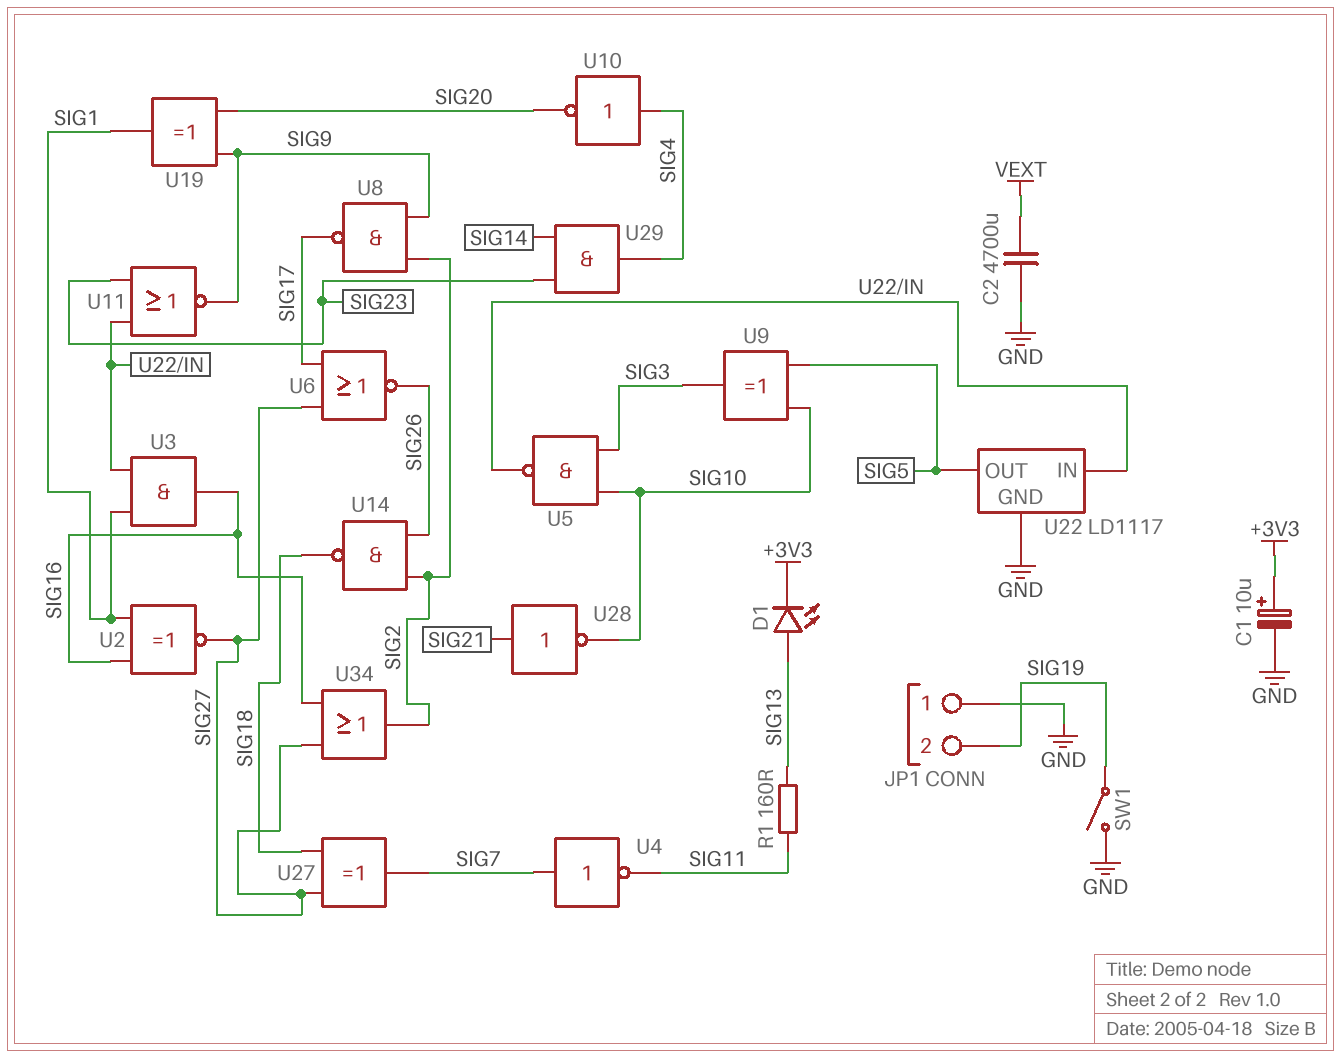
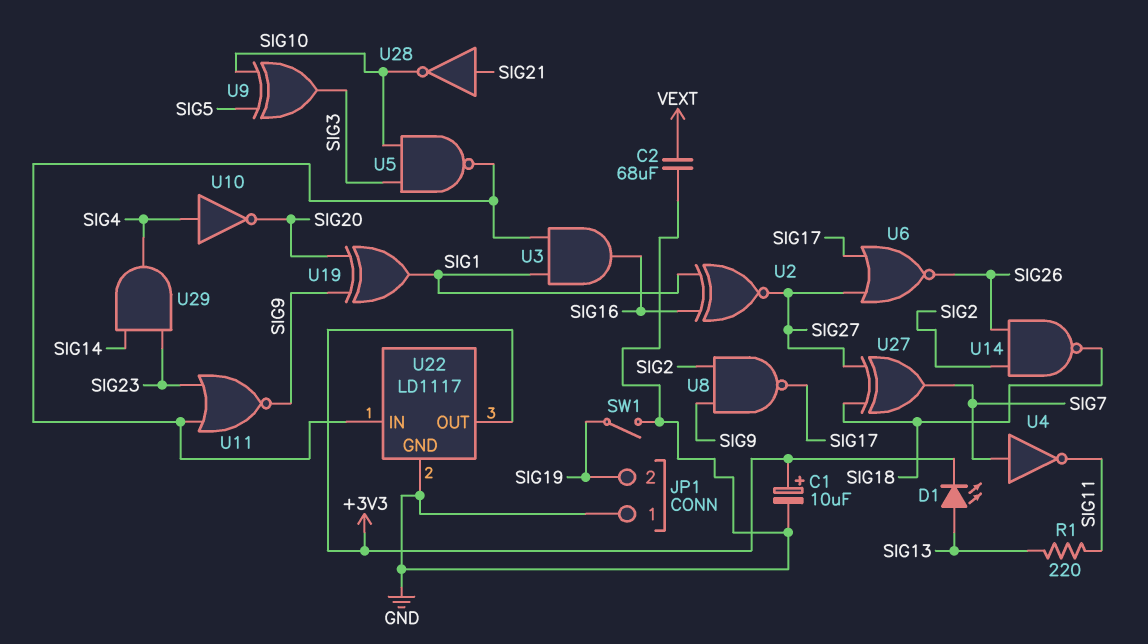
C2: 4700uF (GND, VEXT) -> 68uF (GND, VEXT)
R1: 160 (SIG11, SIG13) -> 220 (SIG11, SIG13)
U22 pin OUT: SIG5 -> +3V3
U34: OR (in SIG16, in SIG27, out SIG2) -> none

